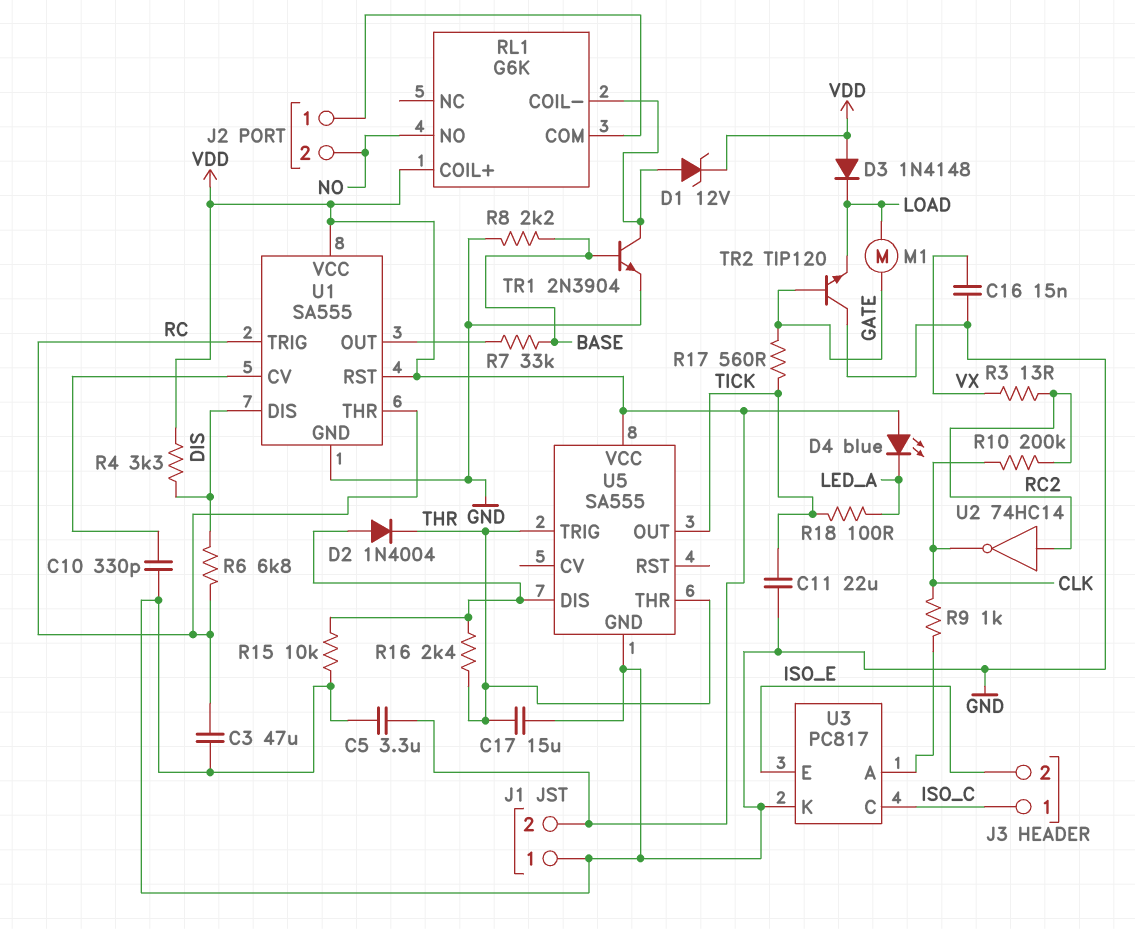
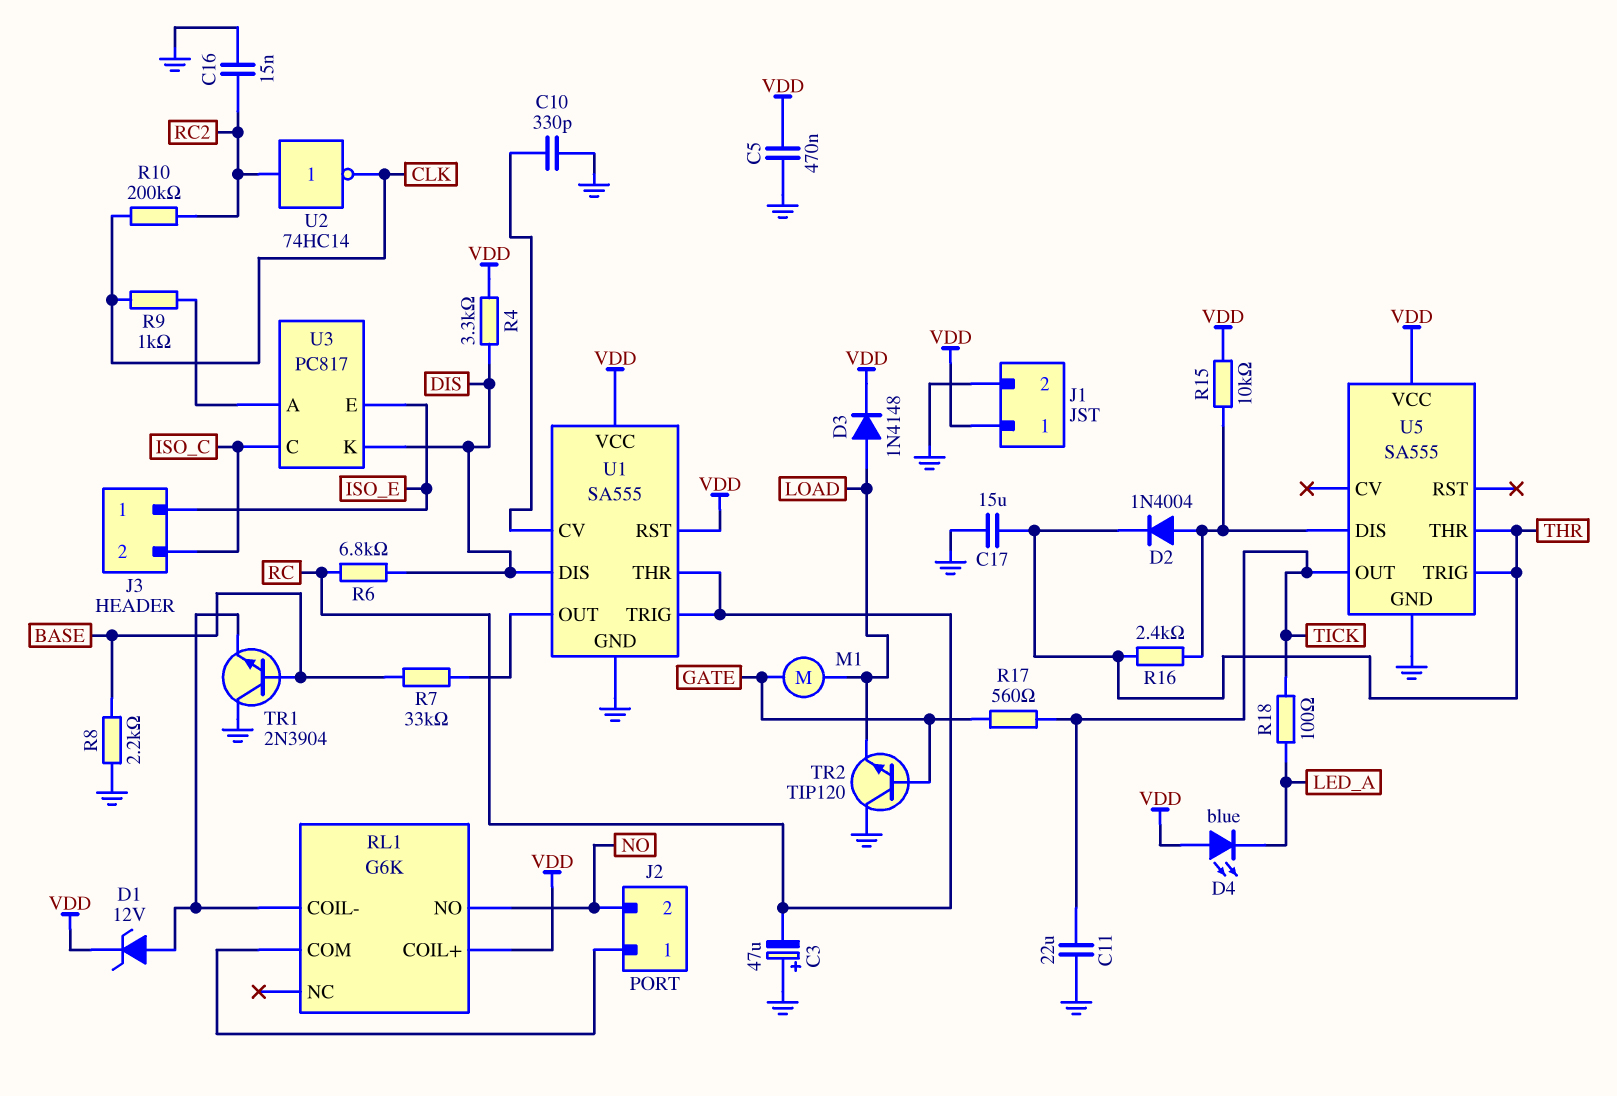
C3: 47uF (GND, RC) -> 47uF (plus GND, minus RC)
C5: 3.3uF (GND, VDD) -> 470nF (GND, VDD)
C16: 15nF (GND, VX) -> 15nF (GND, RC2)
D3: diode 1N4148 (A VDD, K LOAD) -> diode 1N4148 (A LOAD, K VDD)
J1 pin 1: GND -> VDD
J1 pin 2: VDD -> GND
J3 pin 1: ISO_C -> ISO_E
J3 pin 2: ISO_E -> ISO_C
R3: 13 (RC2, VX) -> none
R15: 10k (GND, U5/DIS) -> 10k (U5/DIS, VDD)
TR1: NPN 2N3904 (B BASE, C RL1/COIL-, E GND) -> NPN 2N3904 (B BASE, C GND, E RL1/COIL-)
U3 pin K: GND -> DIS

